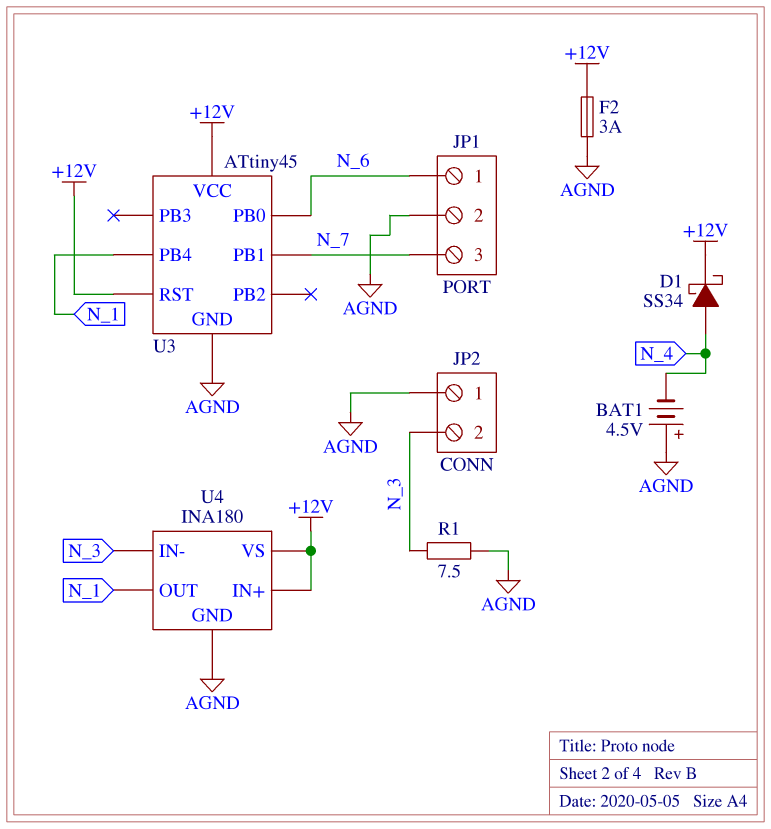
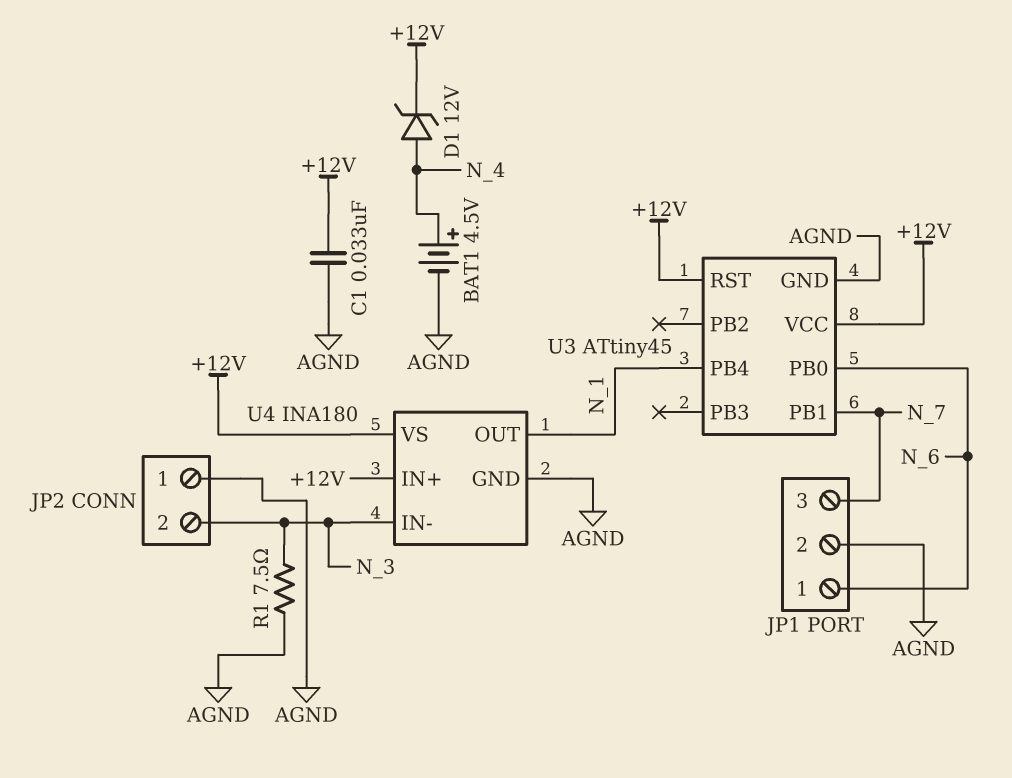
BAT1: 4.5V (plus AGND, minus N_4) -> 4.5V (plus N_4, minus AGND)
C1: none -> 33nF (+12V, AGND)
D1: schottky SS34 (A N_4, K +12V) -> zener 12V (A N_4, K +12V)
F2: 3A (+12V, AGND) -> none

